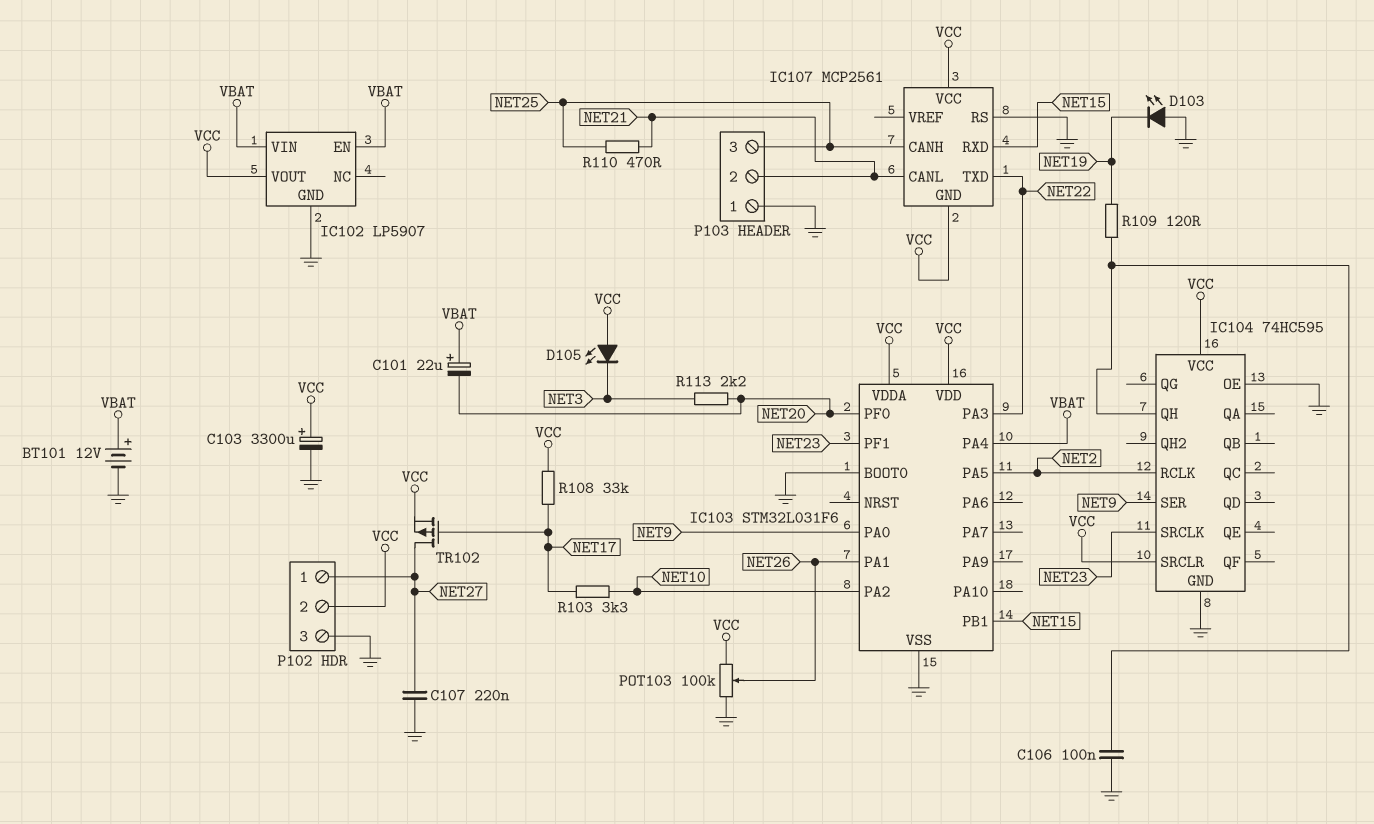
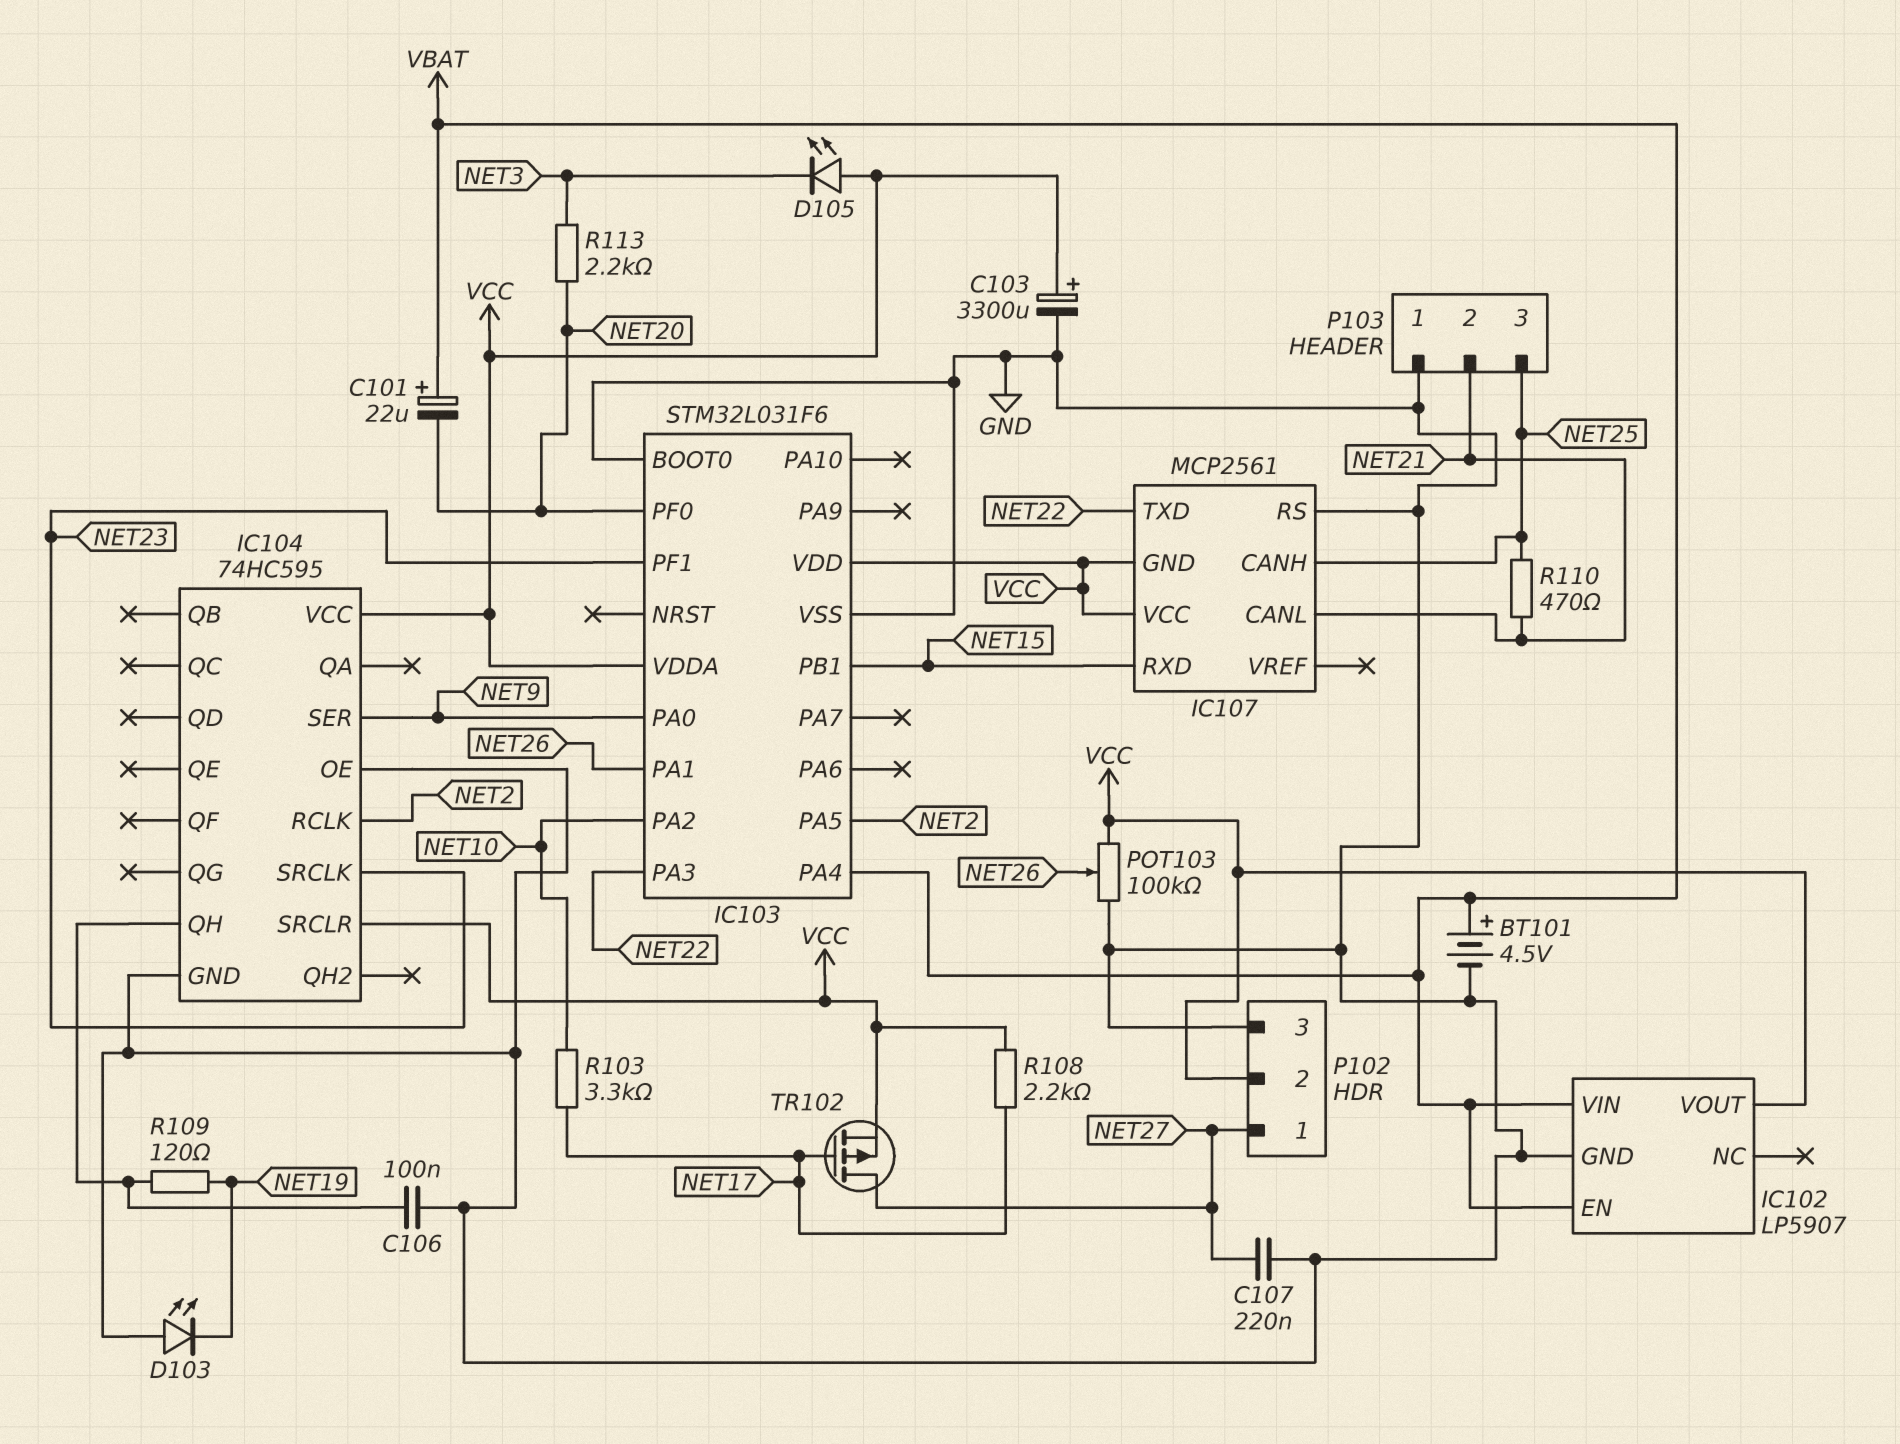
BT101: 12V (plus VBAT, minus GND) -> 4.5V (plus VBAT, minus GND)
R108: 33k (NET17, VCC) -> 2.2k (NET17, VCC)

